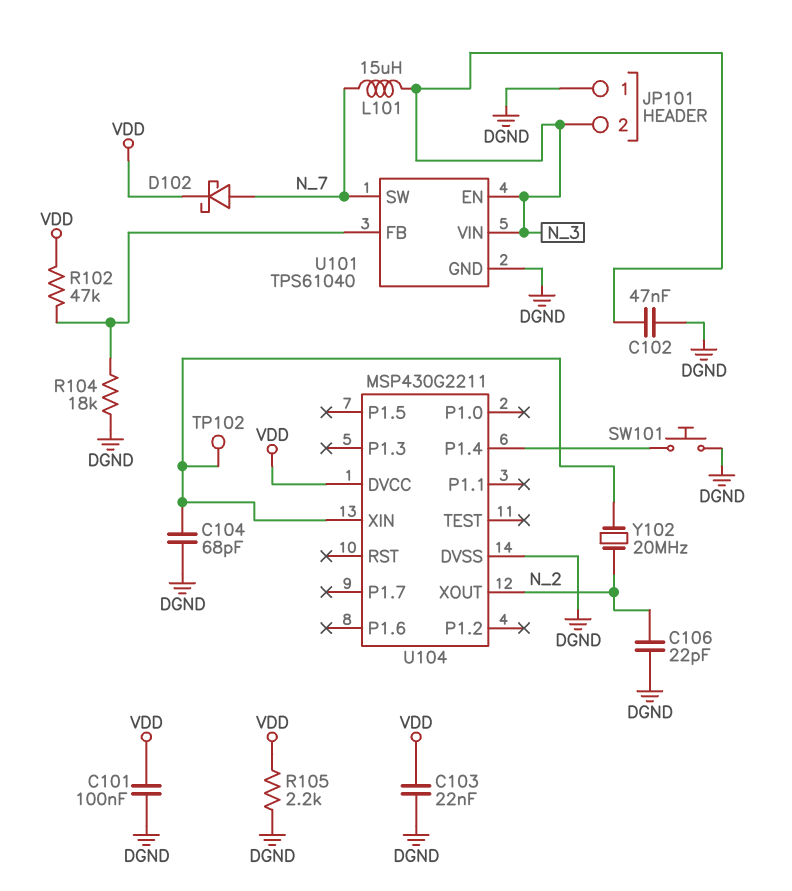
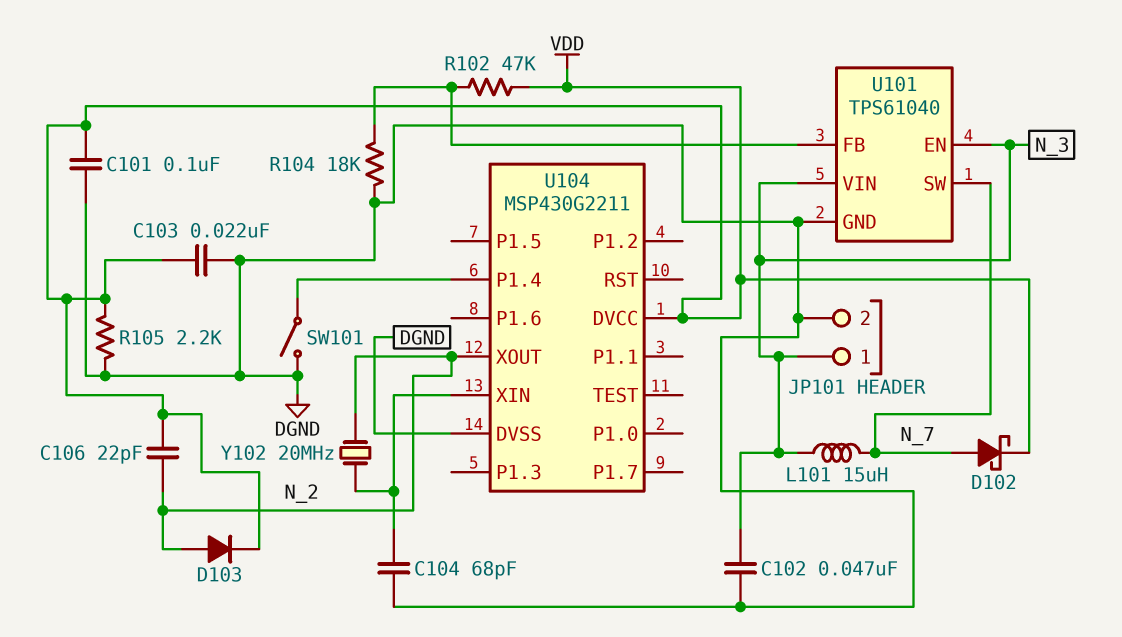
C106: 22pF (DGND, N_2) -> 22pF (N_2, VDD)
D103: none -> diode (A N_2, K VDD)
JP101 pin 1: DGND -> N_3
JP101 pin 2: N_3 -> DGND
SW101: button (DGND, U104/P1.4) -> switch (DGND, U104/P1.4)
TP102: test point (U104/XIN) -> none

